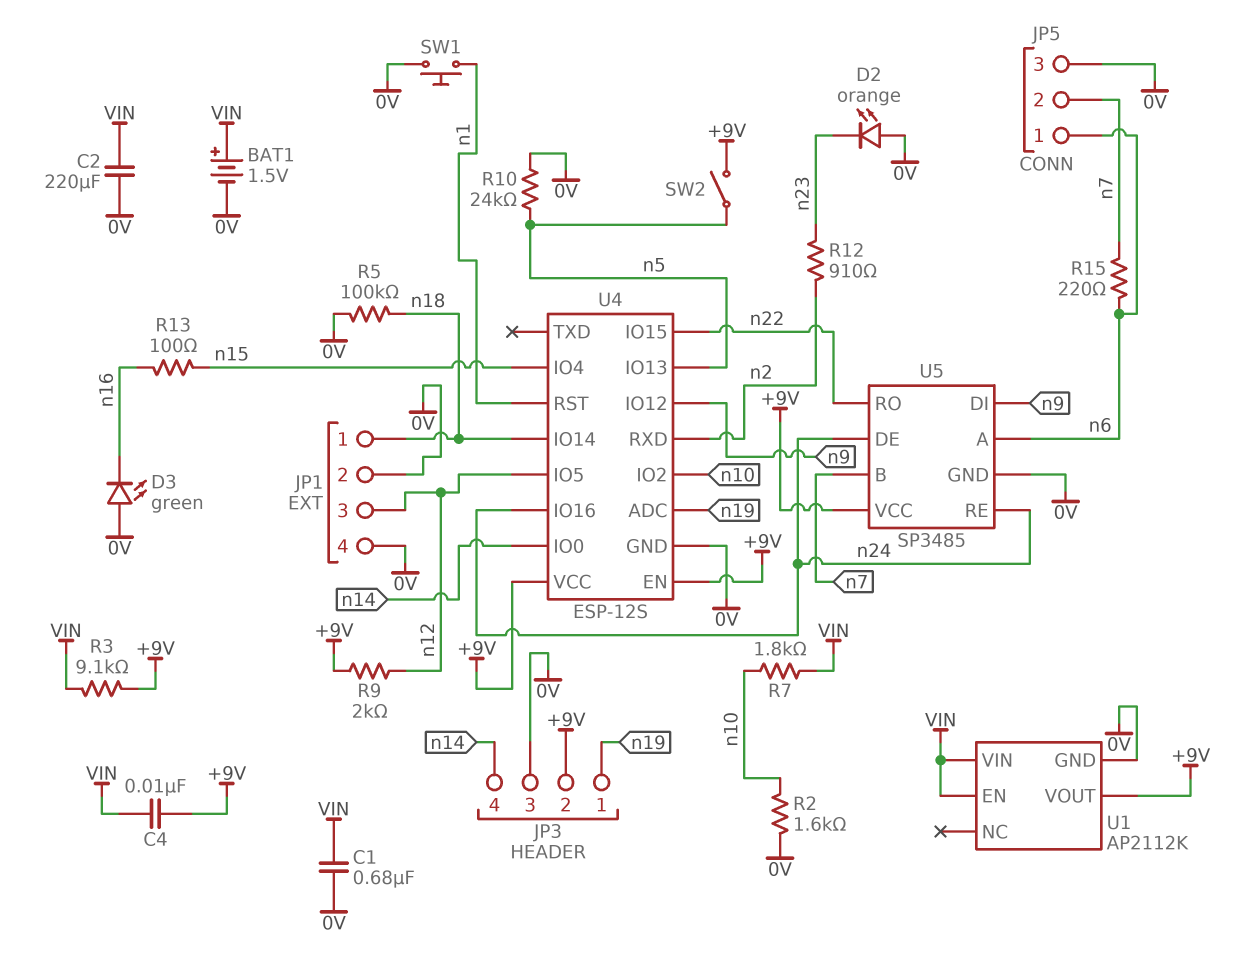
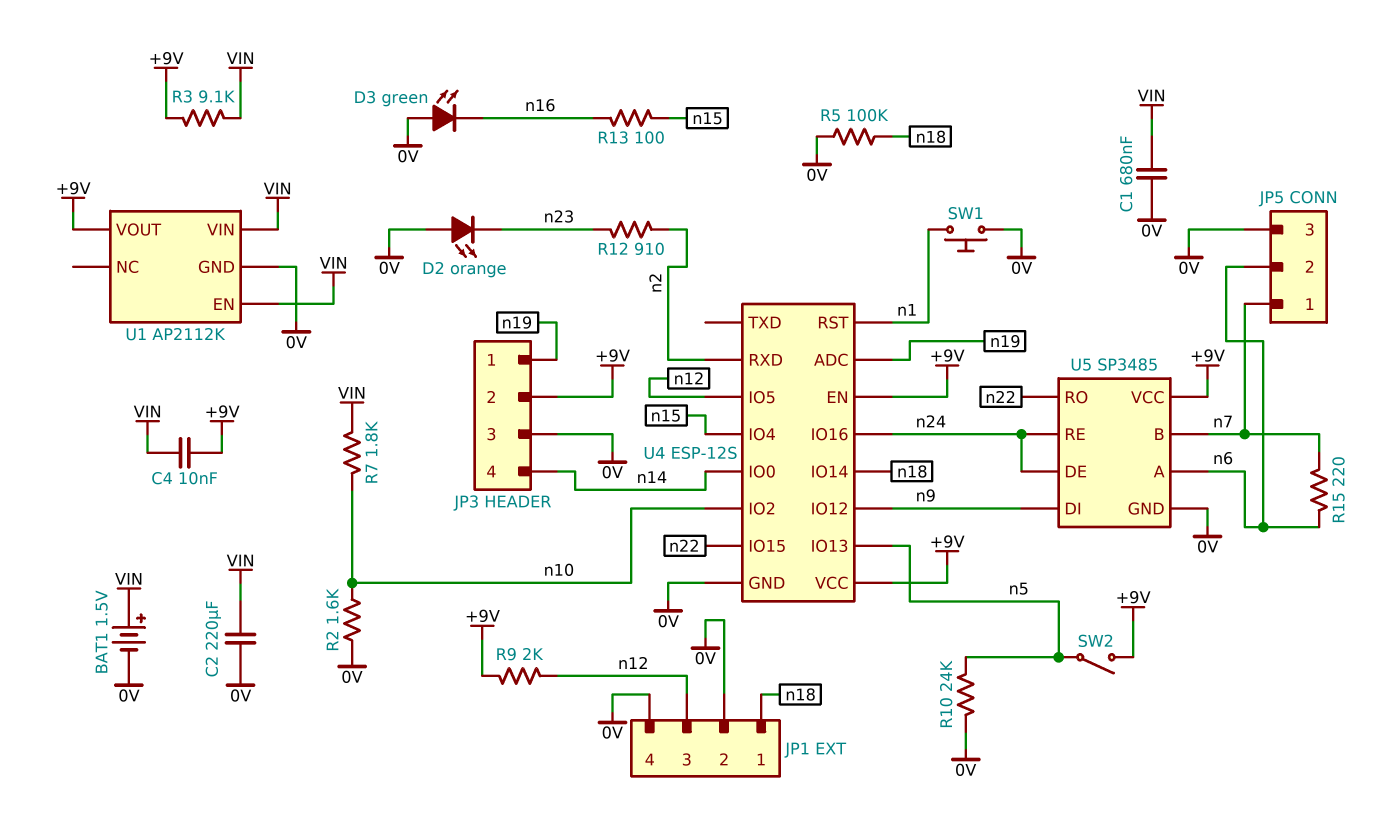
JP5 pin 1: n6 -> n7
JP5 pin 2: n7 -> n6

